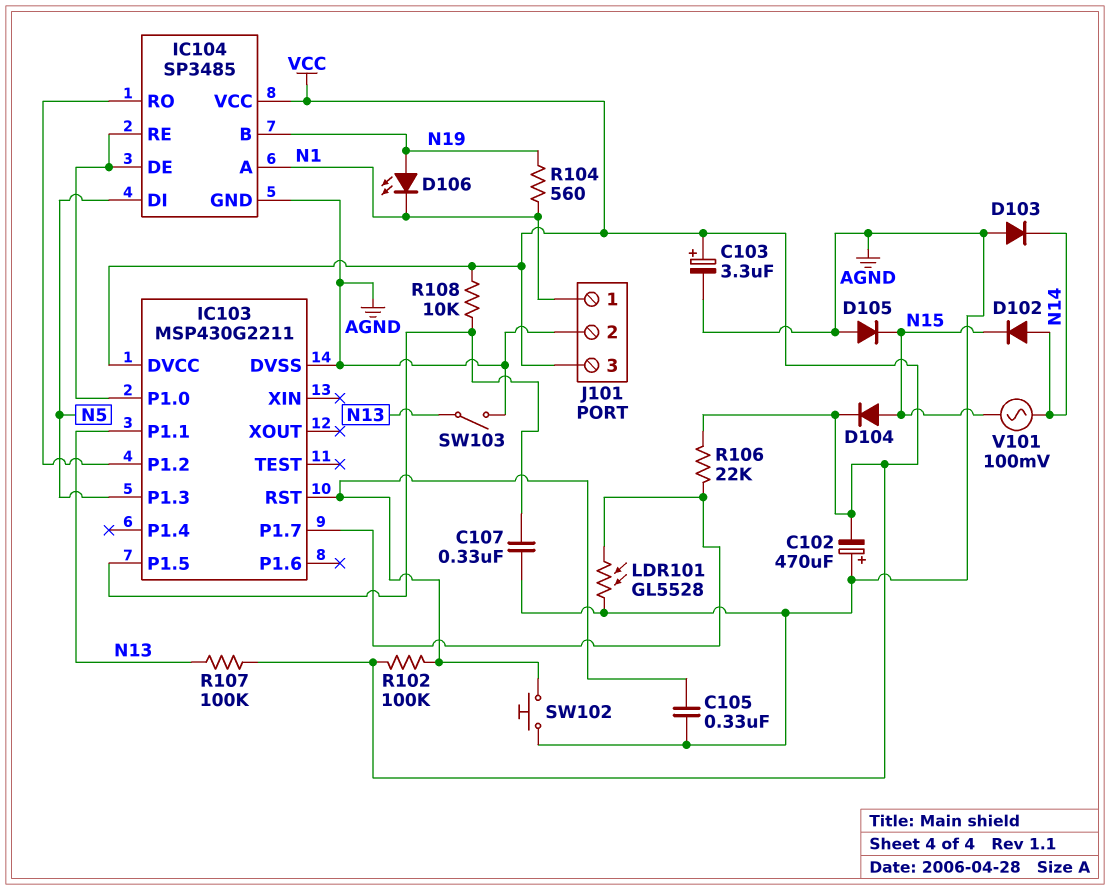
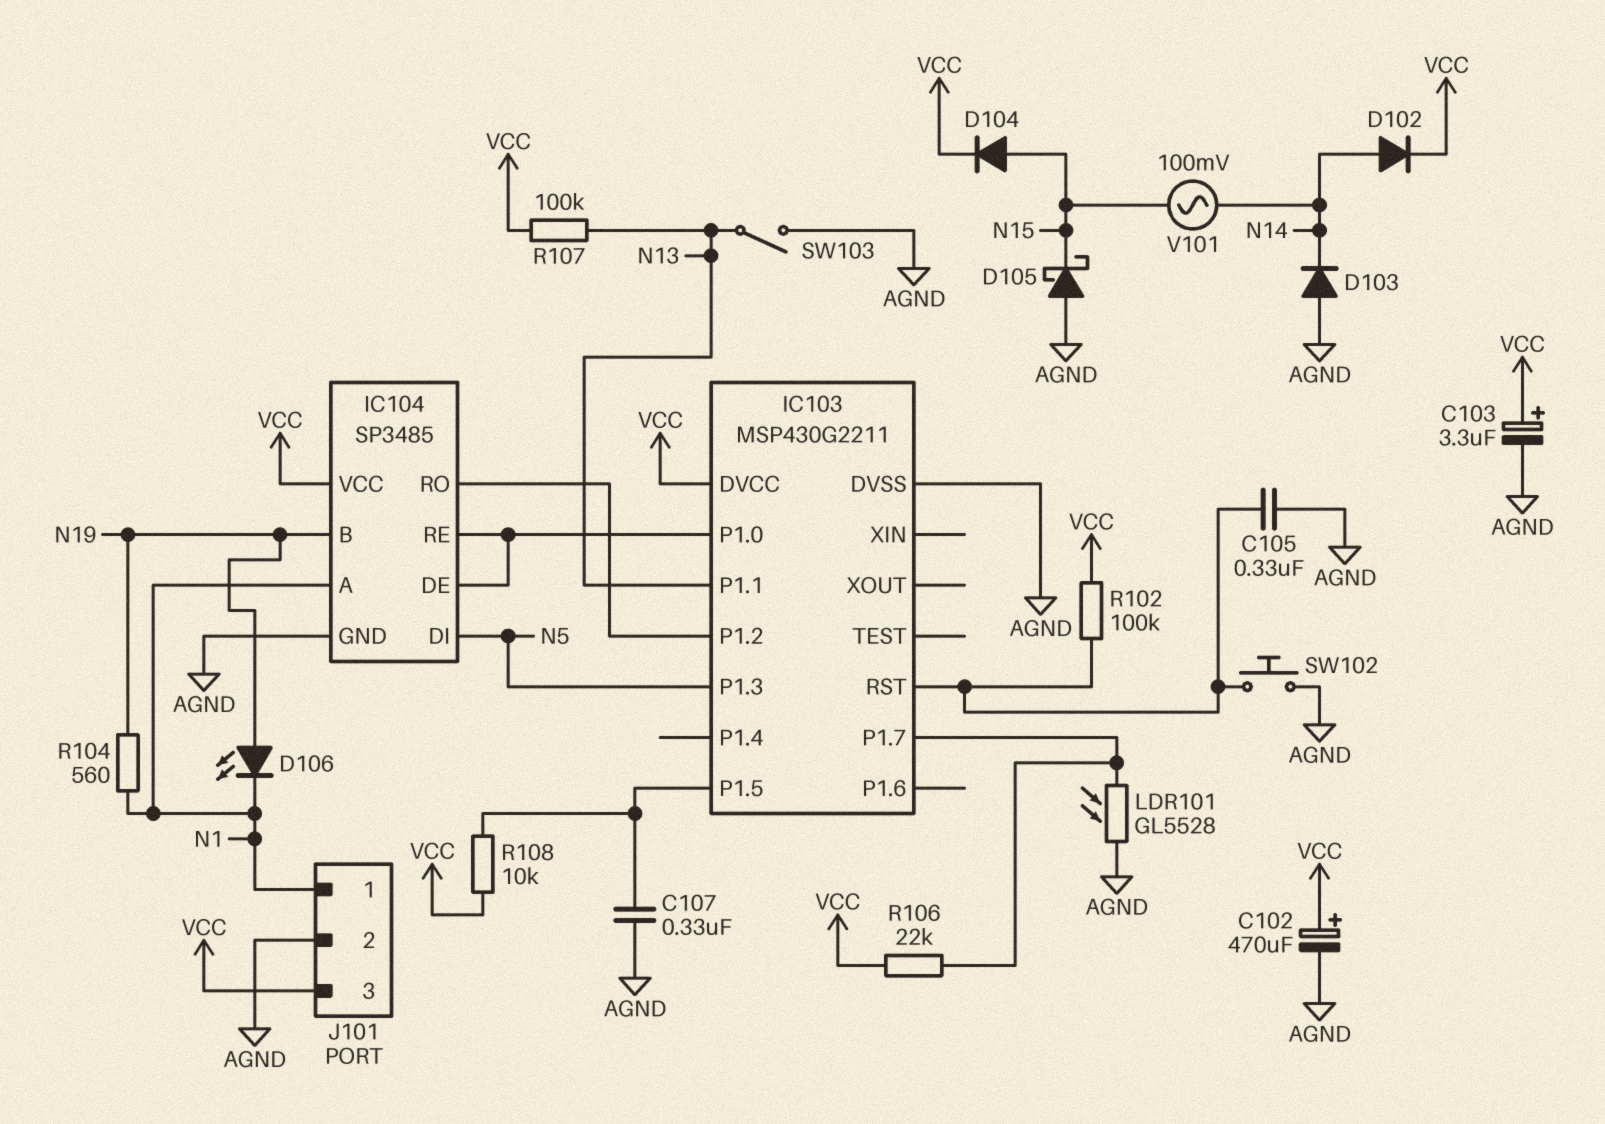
C102: 470uF (plus AGND, minus VCC) -> 470uF (plus VCC, minus AGND)
D102: diode (A N14, K N15) -> diode (A N14, K VCC)
D105: diode (A AGND, K N15) -> schottky (A AGND, K N15)

